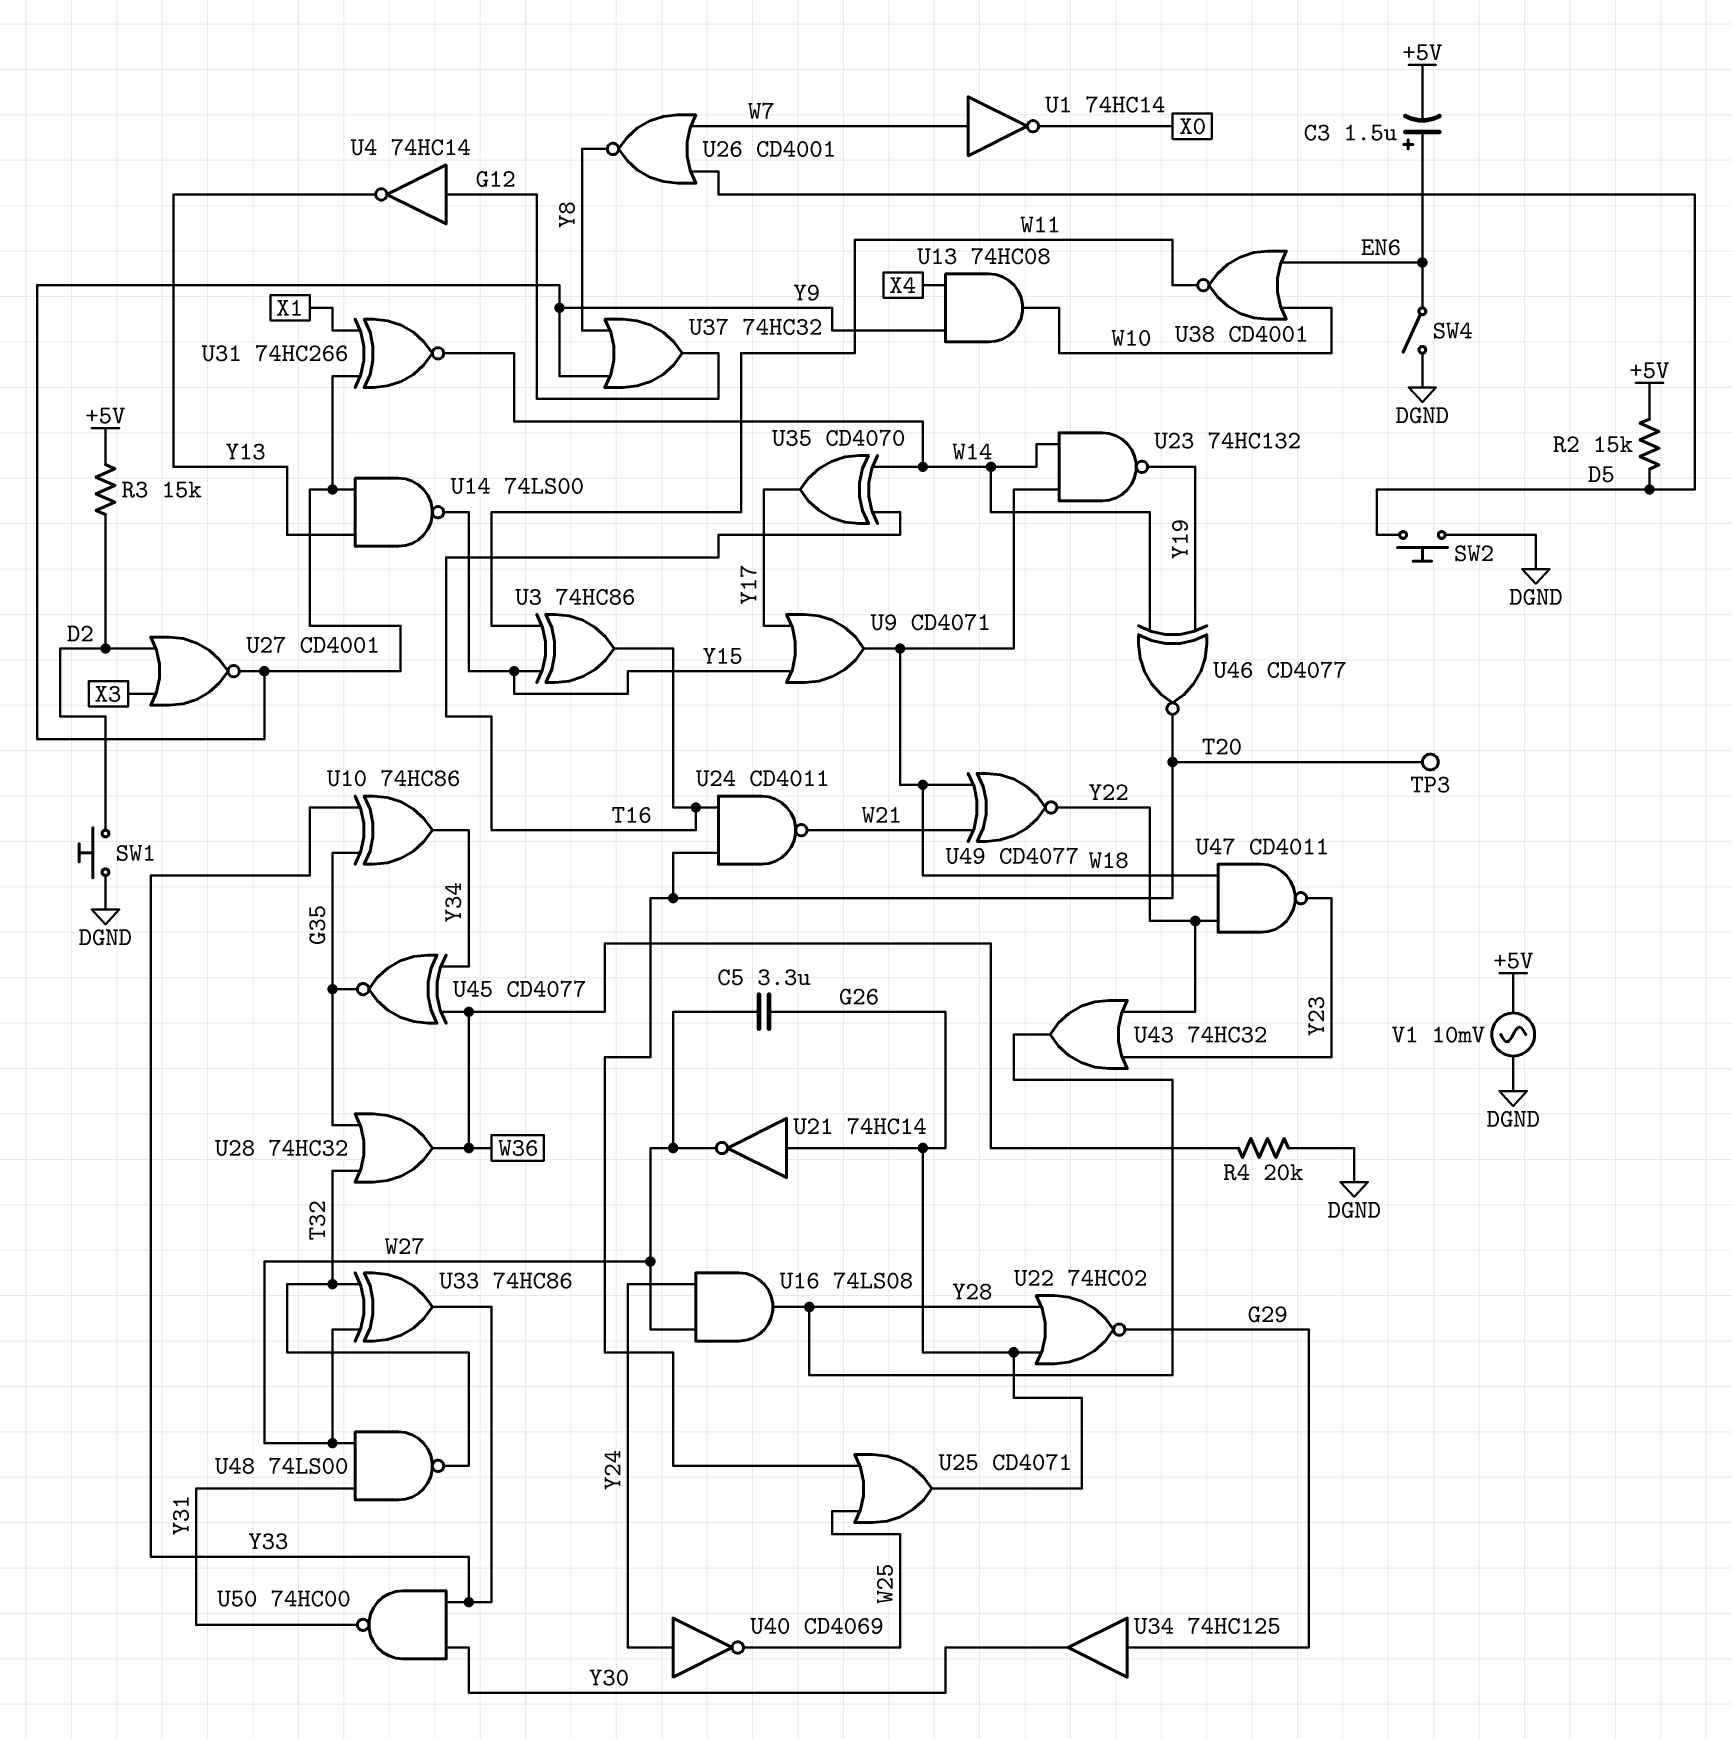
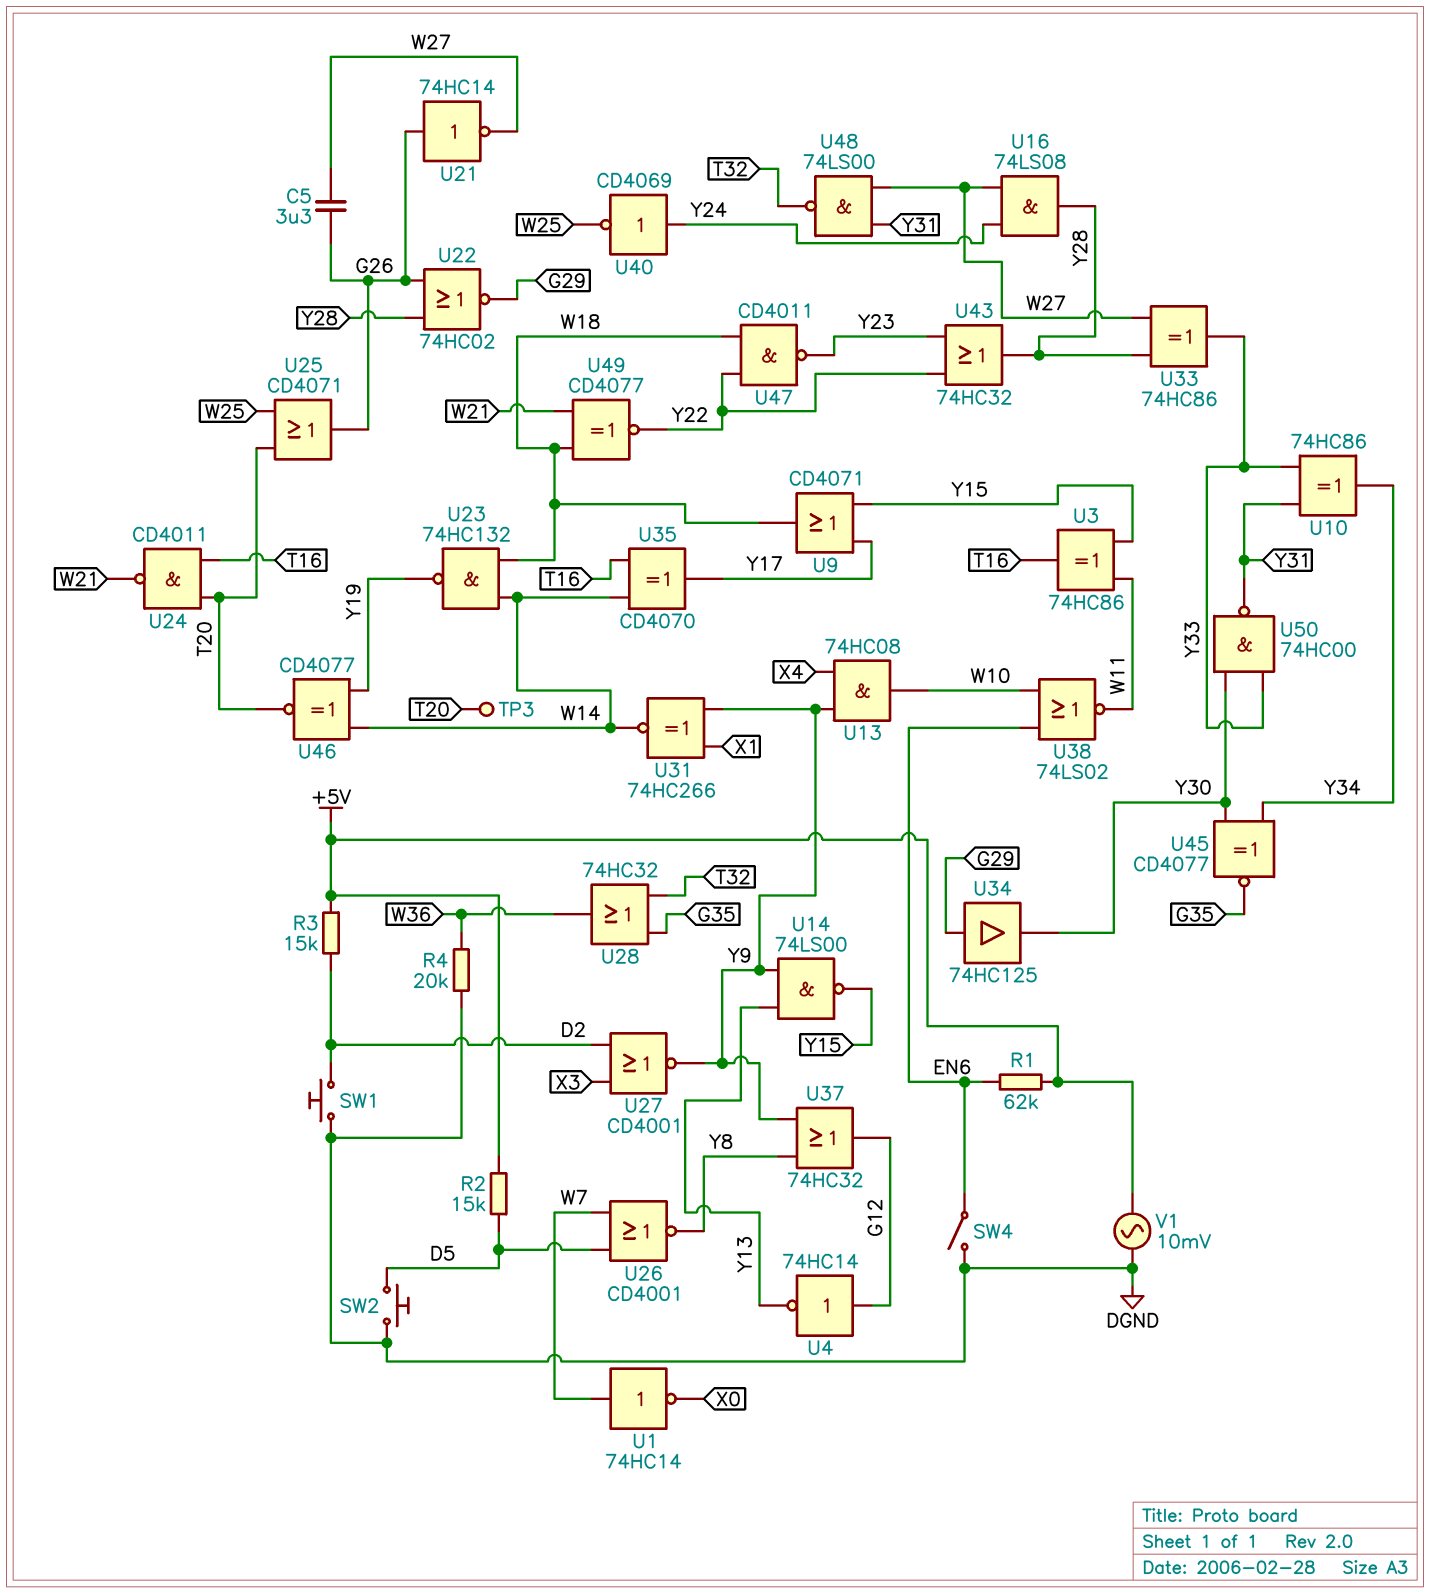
C3: 1.5uF (plus EN6, minus +5V) -> none
R1: none -> 62k (+5V, EN6)
U10: XOR 74HC86 (in G35, in Y33, out Y34) -> XOR 74HC86 (in Y31, in Y33, out Y34)
U33: XOR 74HC86 (in T32, in W27, out Y33) -> XOR 74HC86 (in W27, in Y28, out Y33)
U38: NOR CD4001 (in EN6, in W10, out W11) -> NOR 74LS02 (in EN6, in W10, out W11)
U45: XNOR CD4077 (in W36, in Y34, out G35) -> XNOR CD4077 (in Y30, in Y34, out G35)

